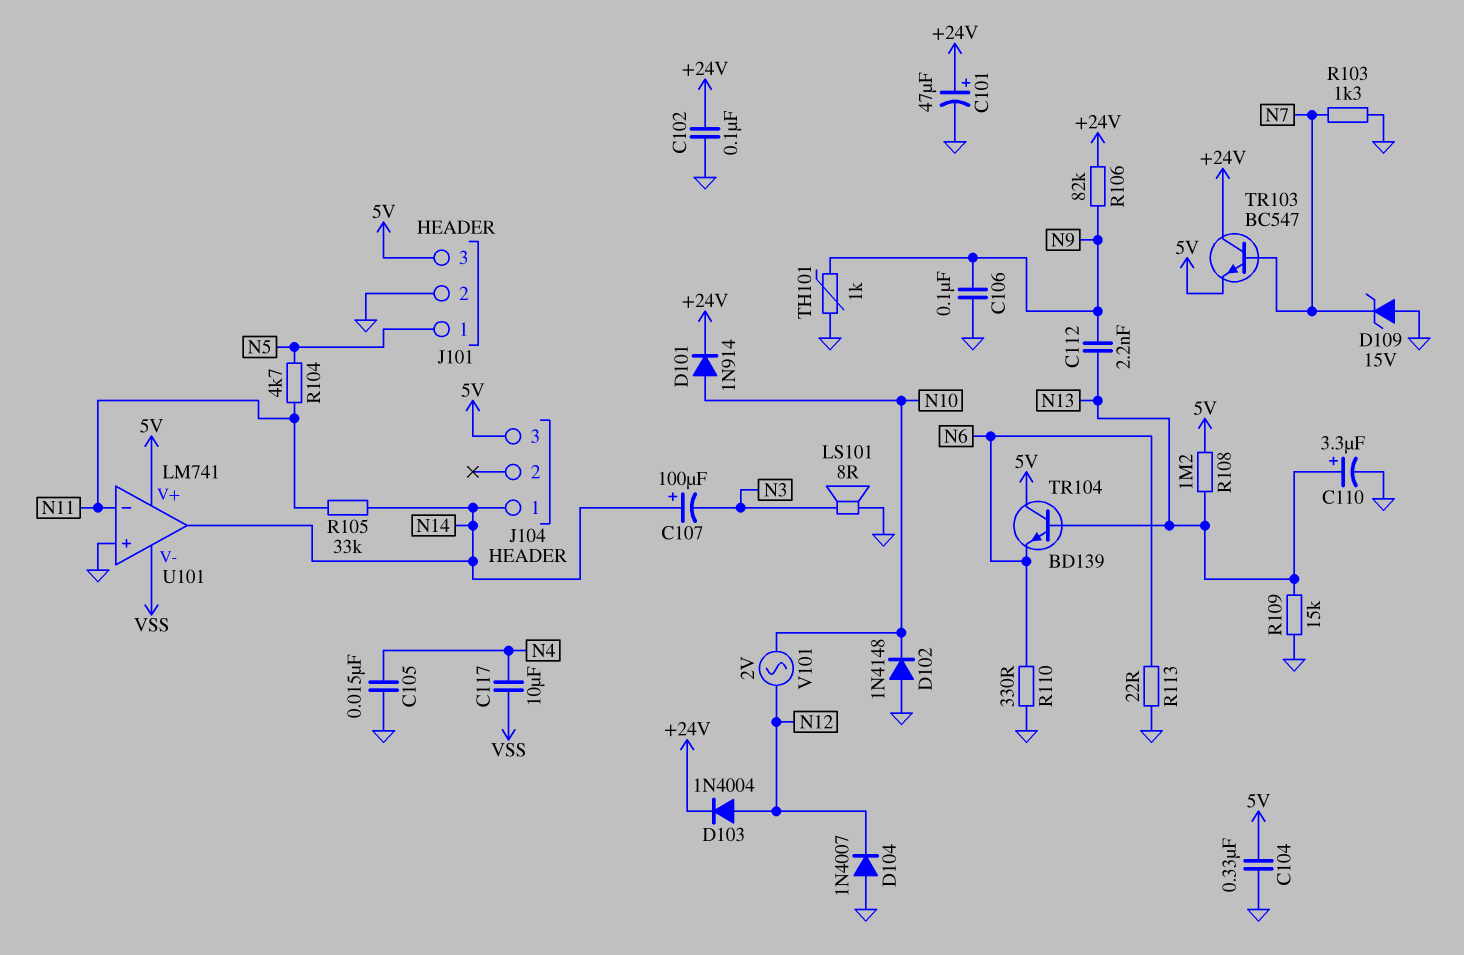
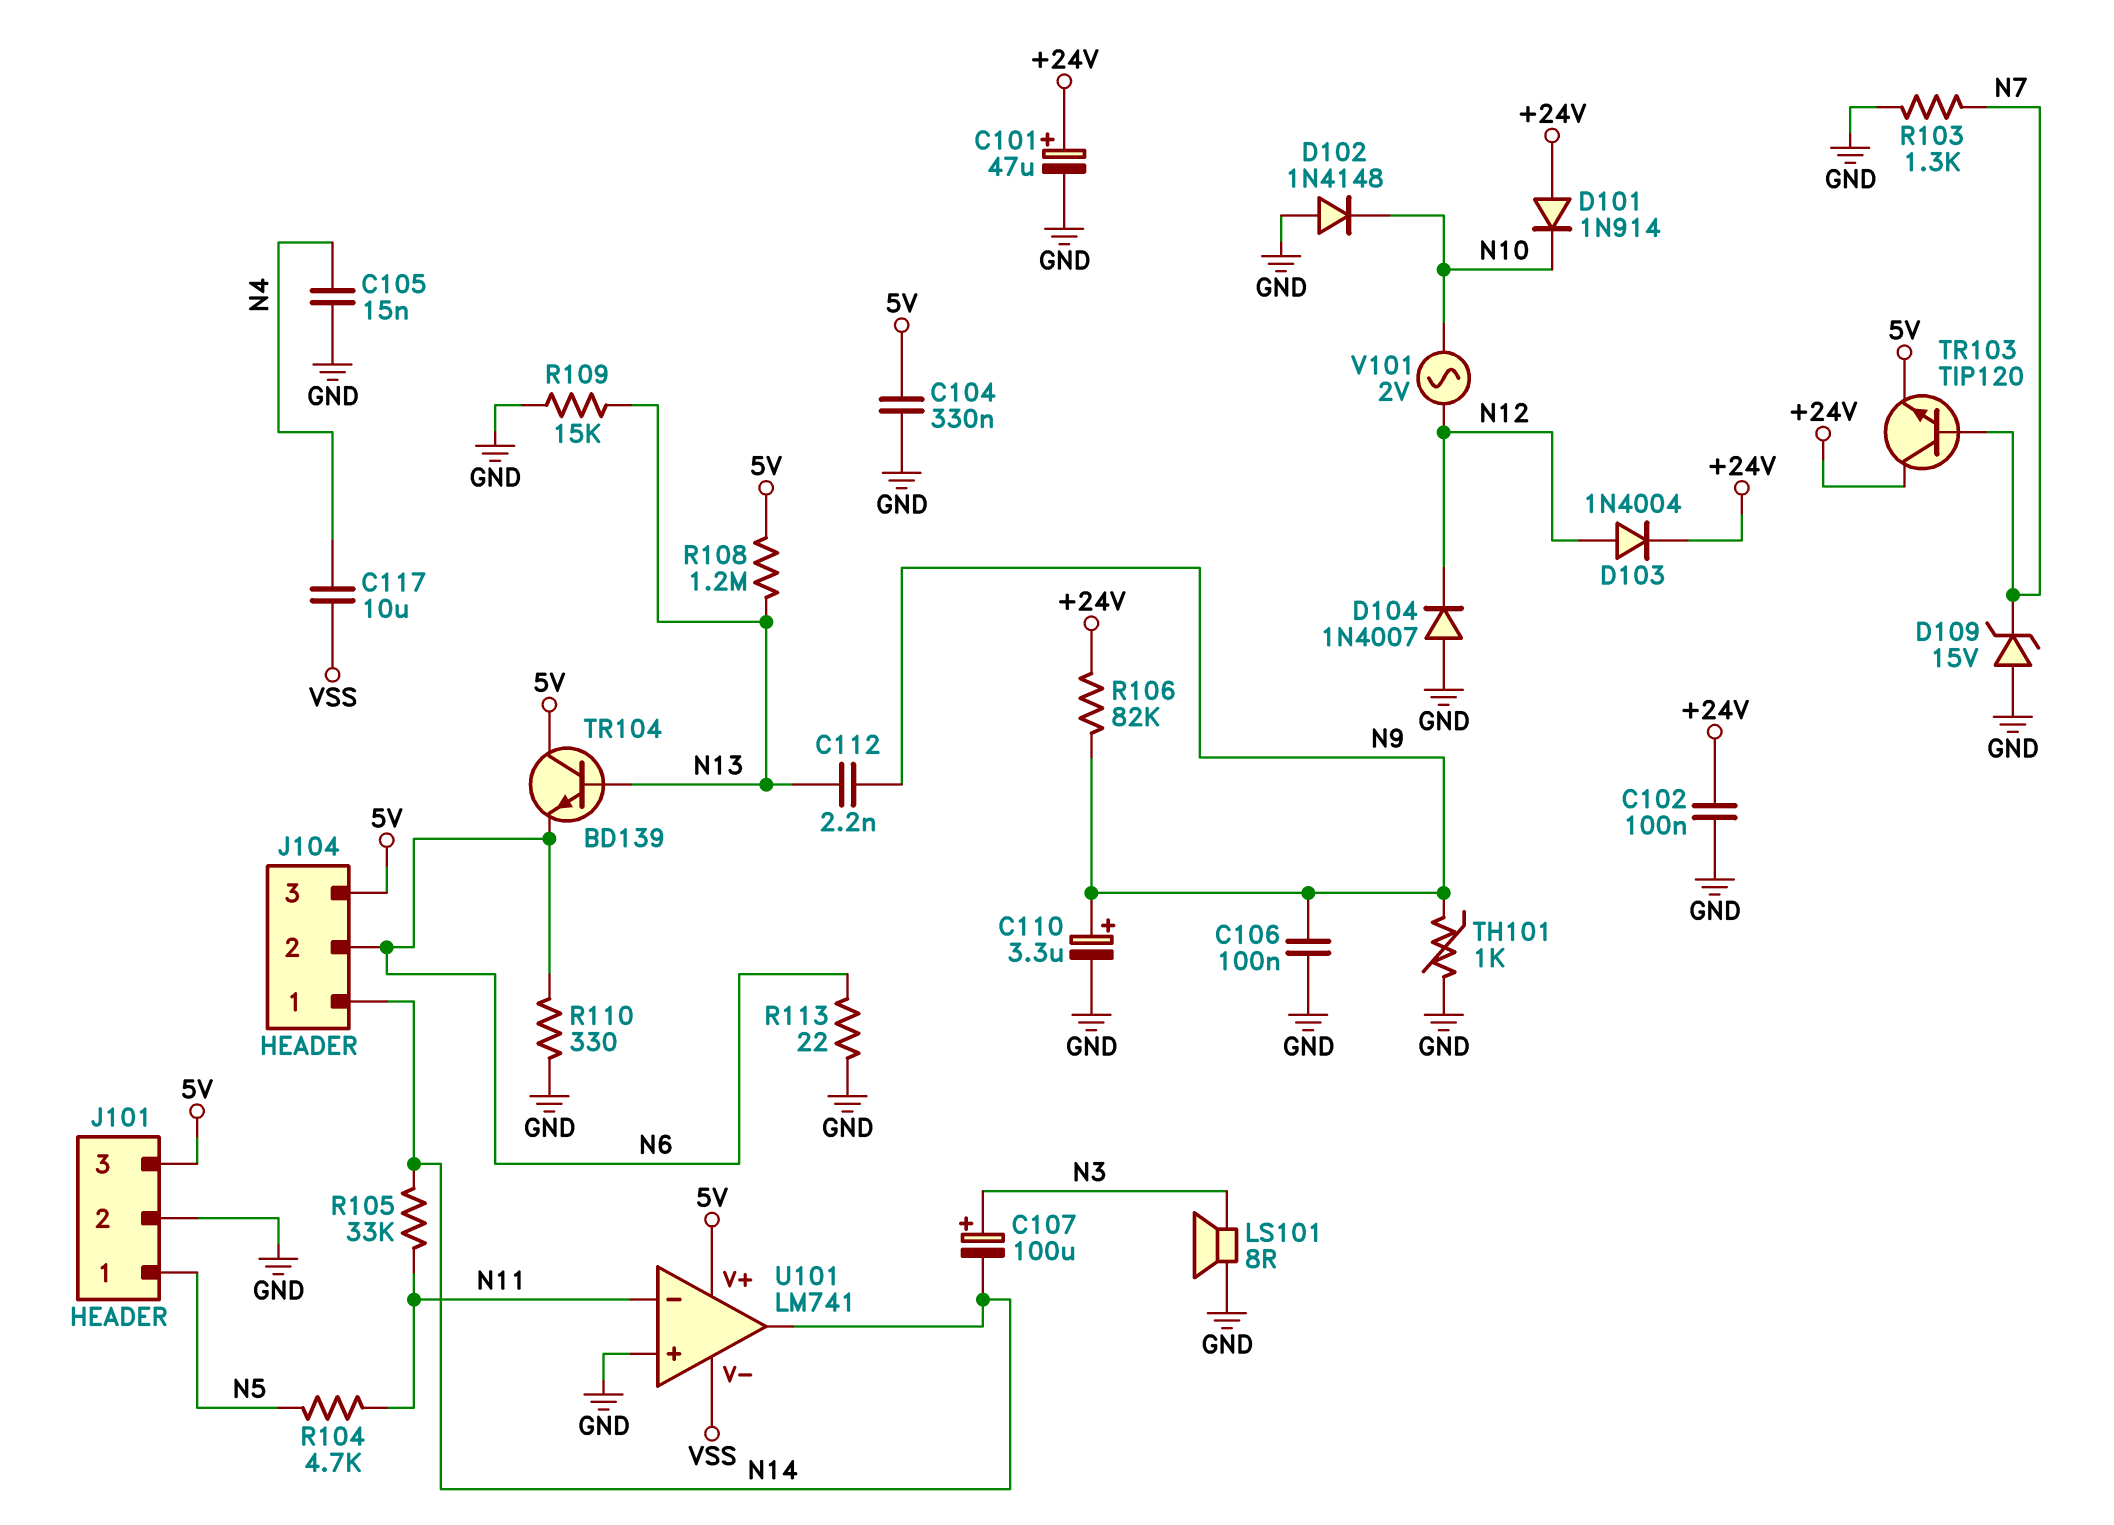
C107: 100uF (plus N14, minus N3) -> 100uF (plus N3, minus N14)
C110: 3.3uF (plus N13, minus GND) -> 3.3uF (plus N9, minus GND)
D101: diode 1N914 (A N10, K +24V) -> diode 1N914 (A +24V, K N10)
J104 pin 2: none -> N6
TR103: NPN BC547 (B N7, C +24V, E 5V) -> NPN TIP120 (B N7, C +24V, E 5V)

